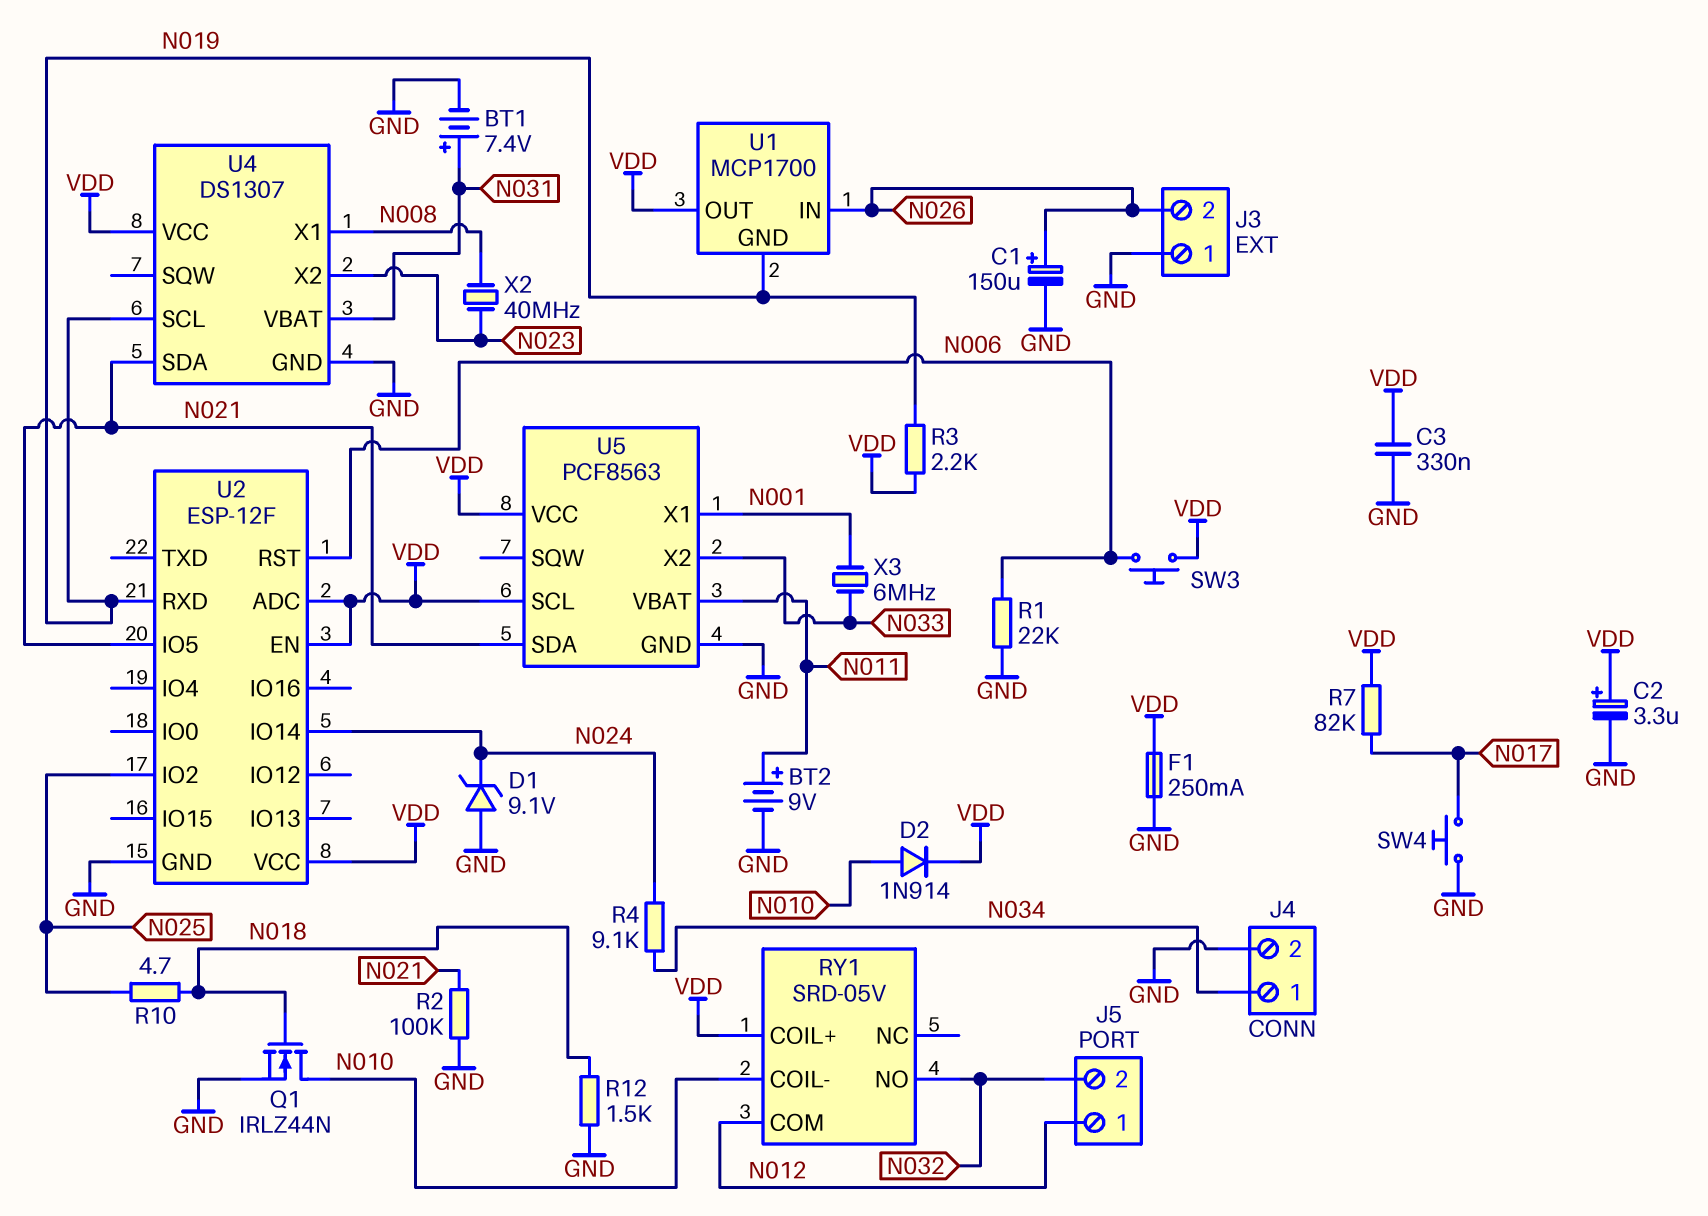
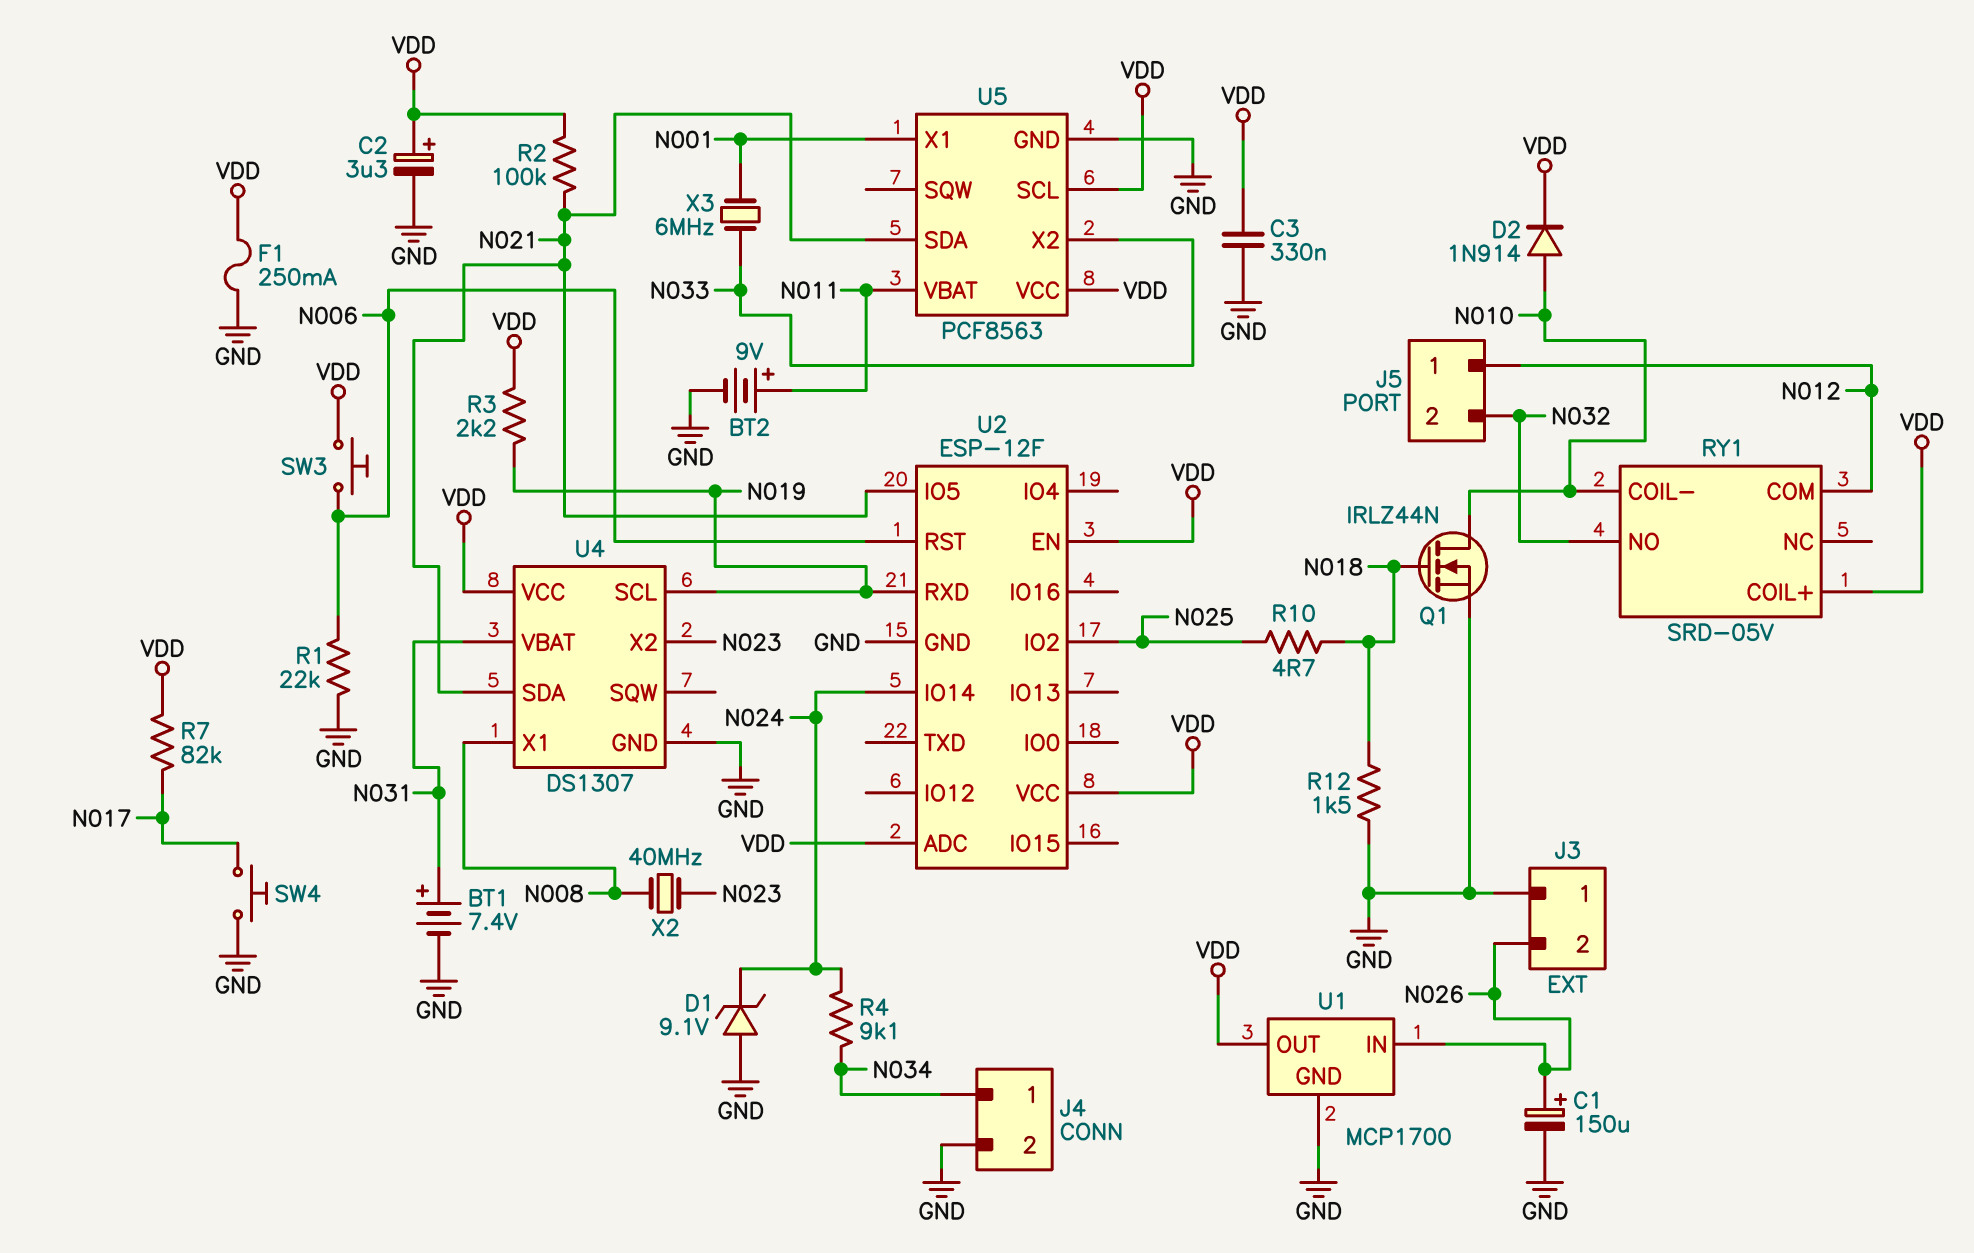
R2: 100k (GND, N021) -> 100k (N021, VDD)
U1 pin GND: N019 -> GND

